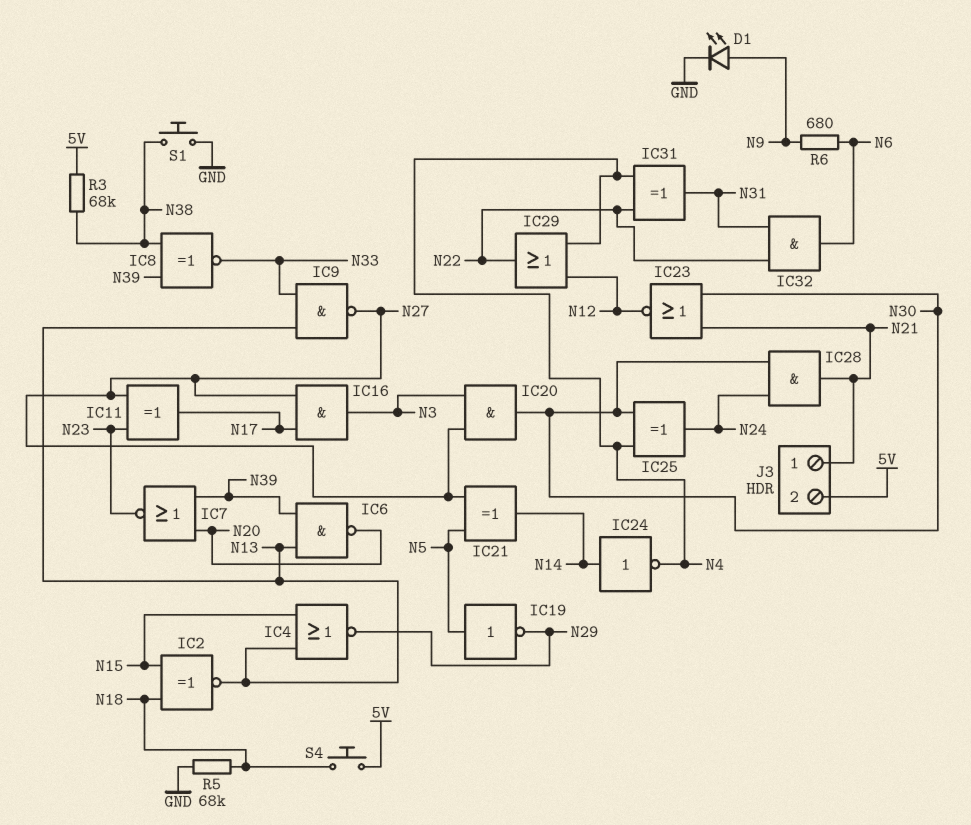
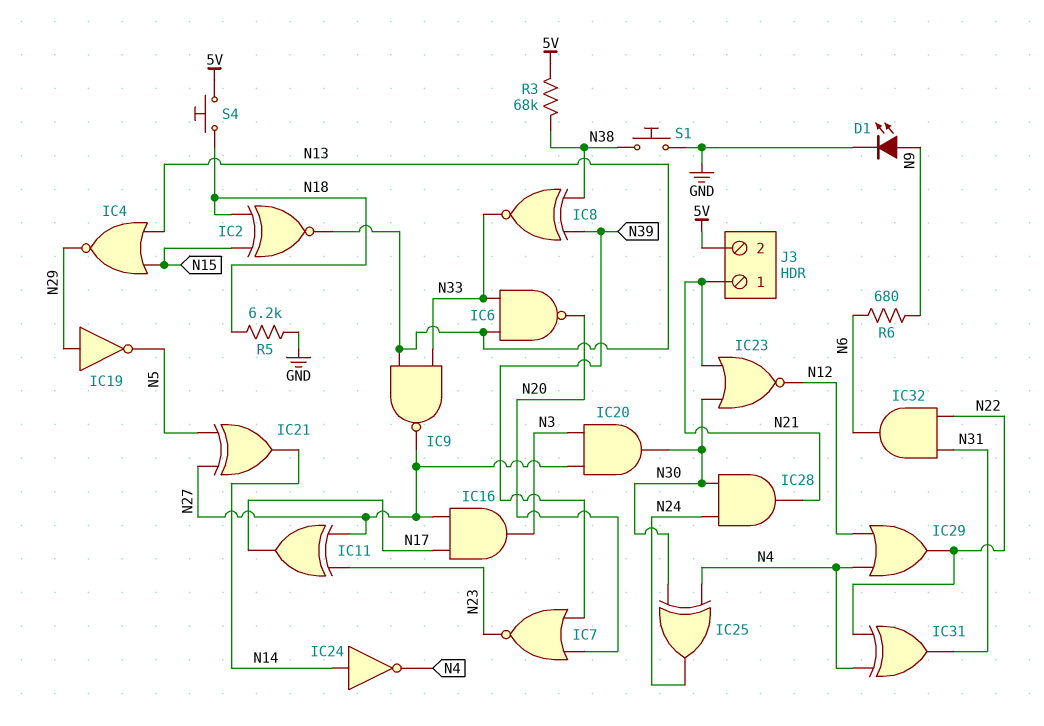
IC6: NAND (in N13, in N39, out N20) -> NAND (in N13, in N33, out N20)
IC19: NOT (in N5, out N29) -> NOT (in N29, out N5)
R5: 68k (GND, N18) -> 6.2k (GND, N18)

